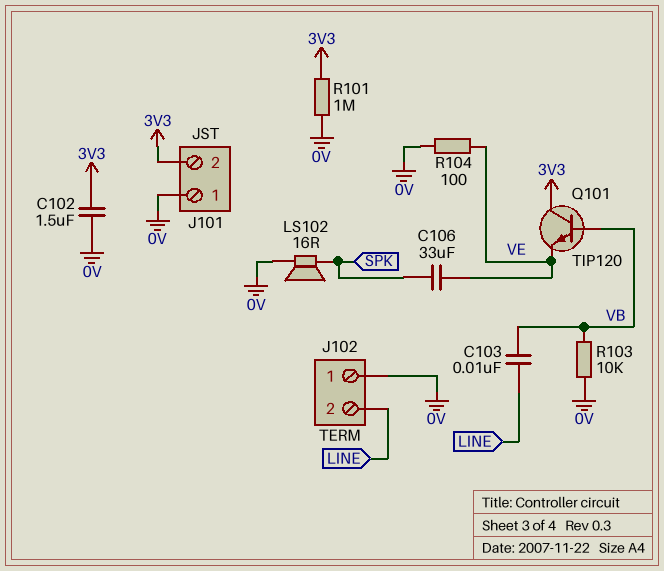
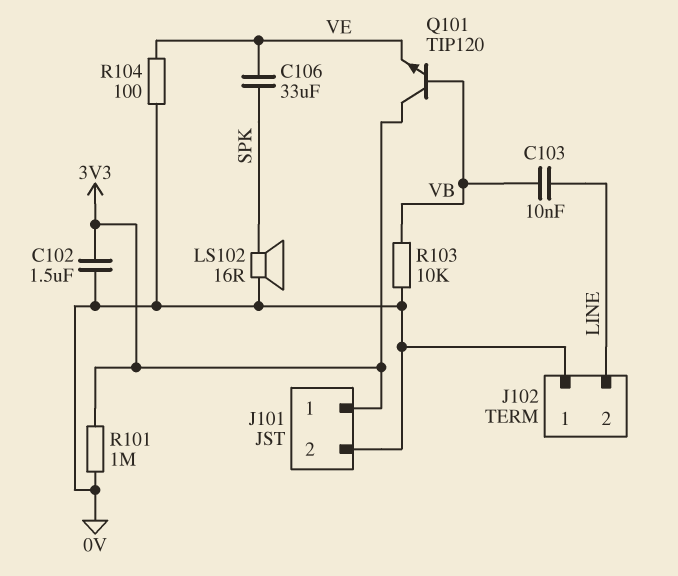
J101 pin 1: 0V -> 3V3
J101 pin 2: 3V3 -> 0V

